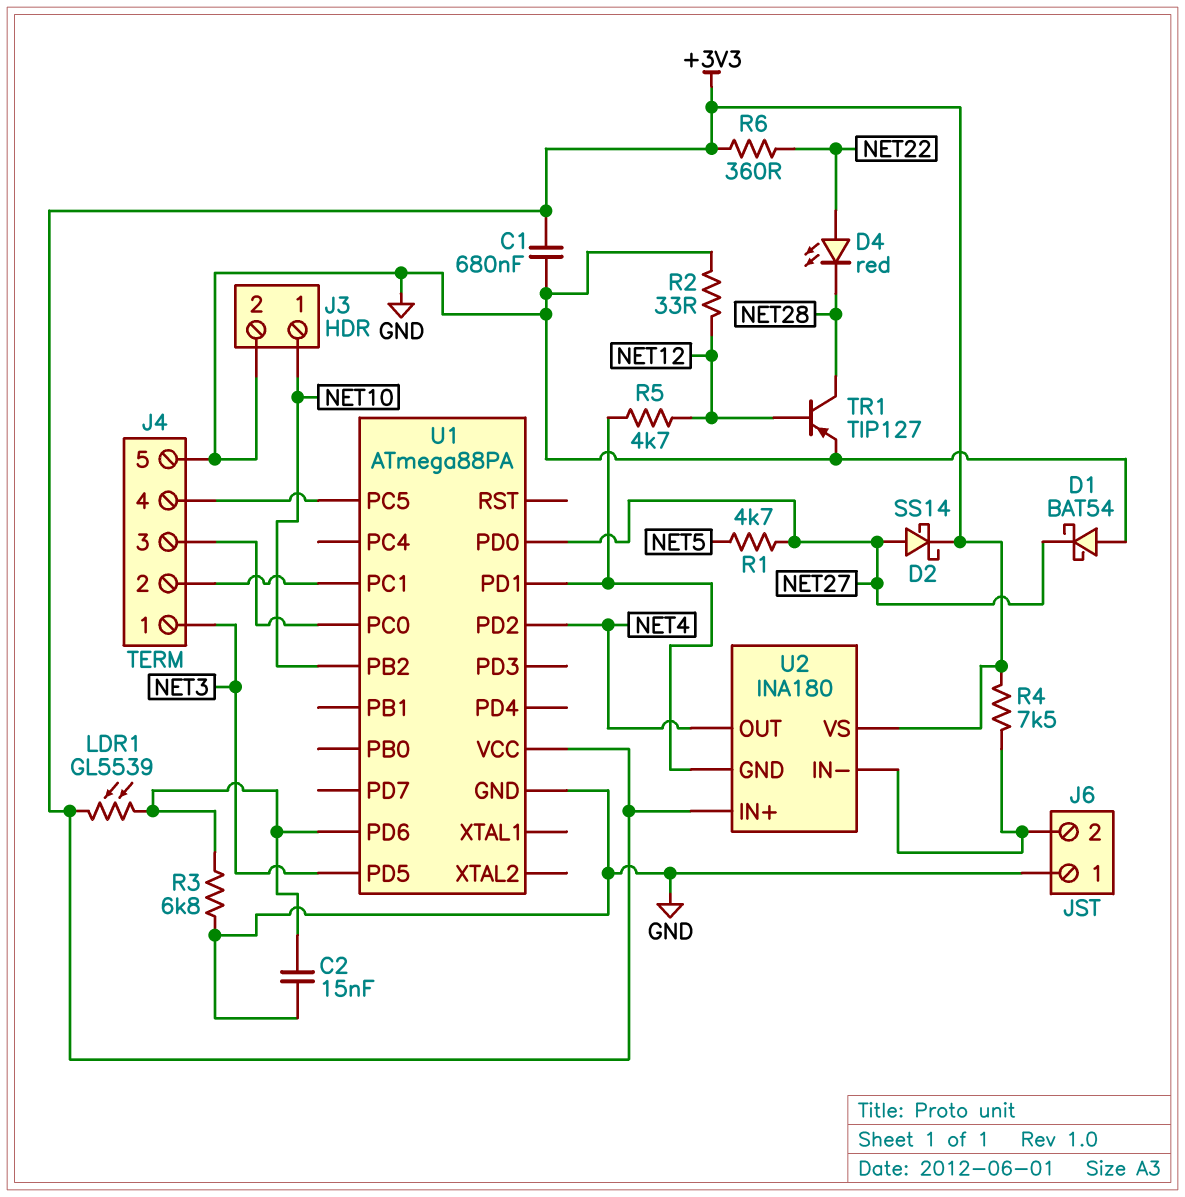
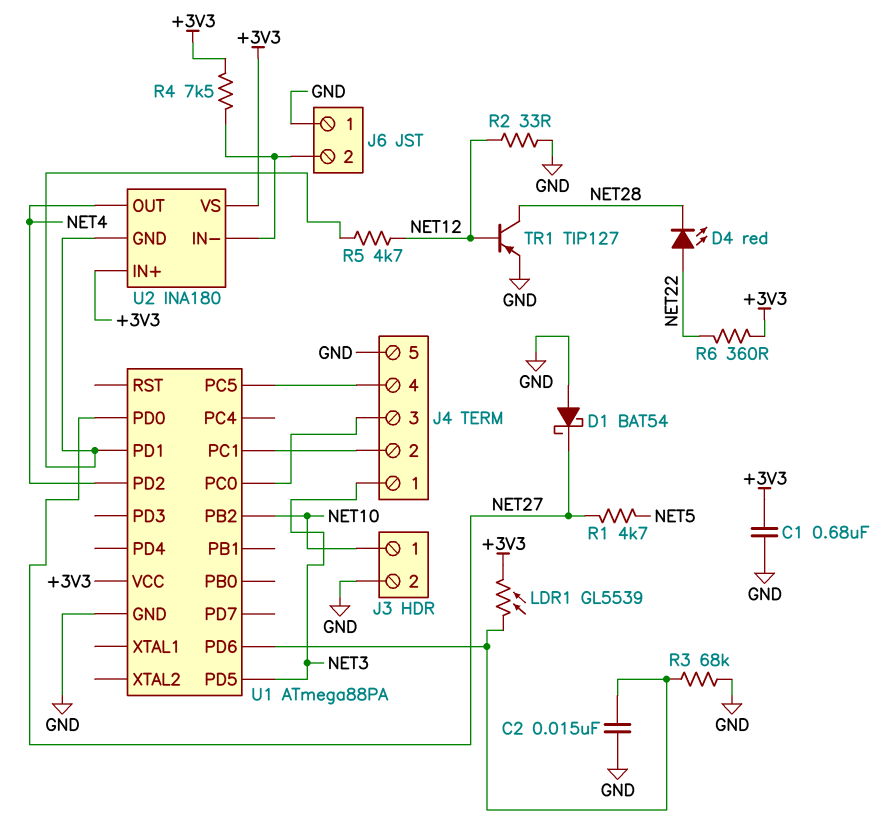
D2: schottky SS14 (A NET27, K +3V3) -> none
R3: 6.8k (GND, U1/PD6) -> 68k (GND, U1/PD6)

